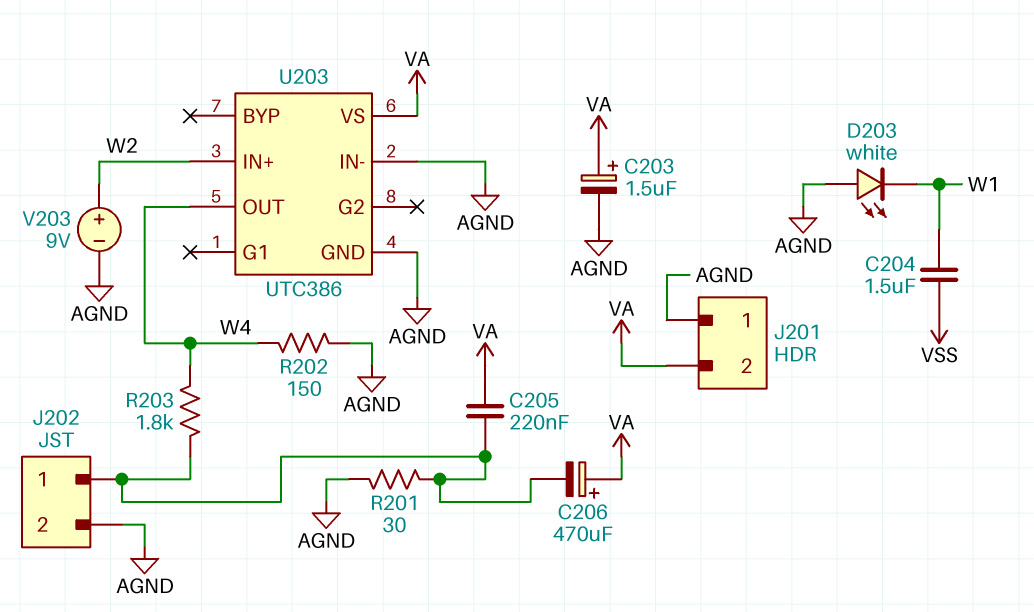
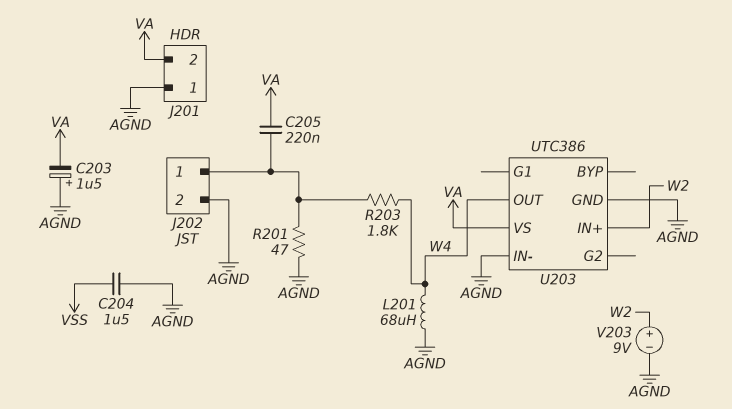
C203: 1.5uF (plus VA, minus AGND) -> 1.5uF (plus AGND, minus VA)
C204: 1.5uF (VSS, W1) -> 1.5uF (AGND, VSS)
C206: 470uF (plus VA, minus J202/1) -> none
D203: LED white (A AGND, K W1) -> none
L201: none -> 68uH (AGND, W4)
R201: 30 (AGND, J202/1) -> 47 (AGND, J202/1)
R202: 150 (AGND, W4) -> none

